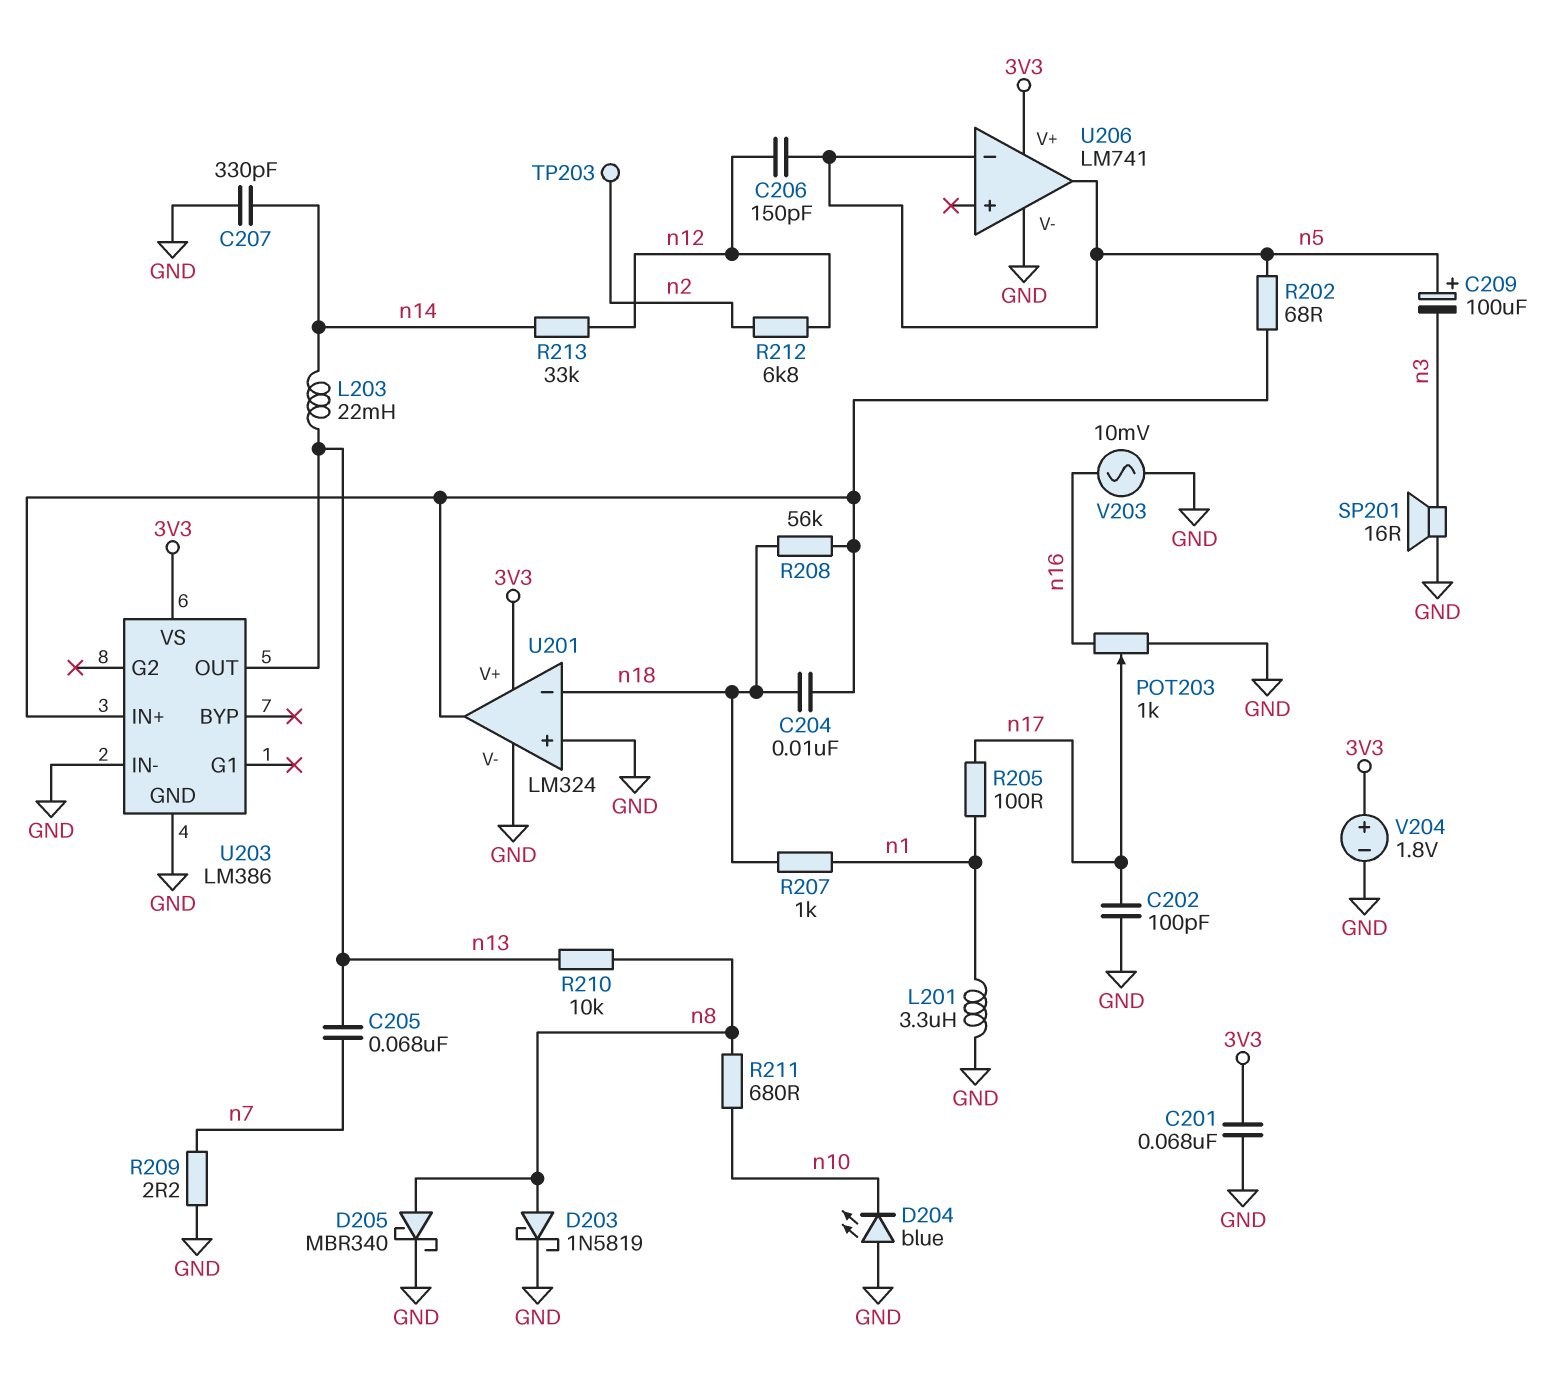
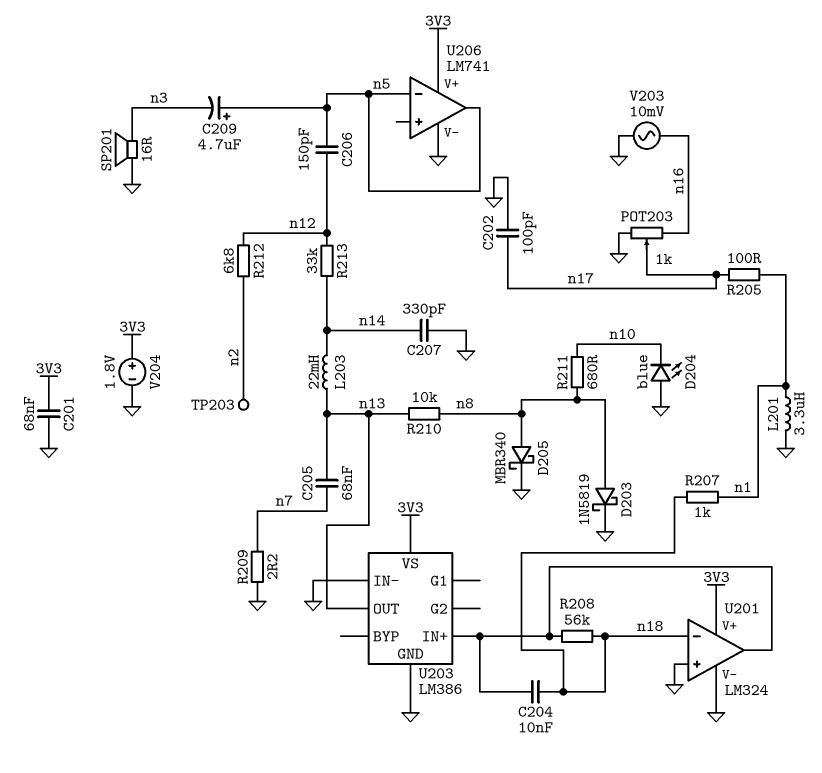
C209: 100uF (plus n5, minus n3) -> 4.7uF (plus n5, minus n3)
R202: 68 (U201/out, n5) -> none

